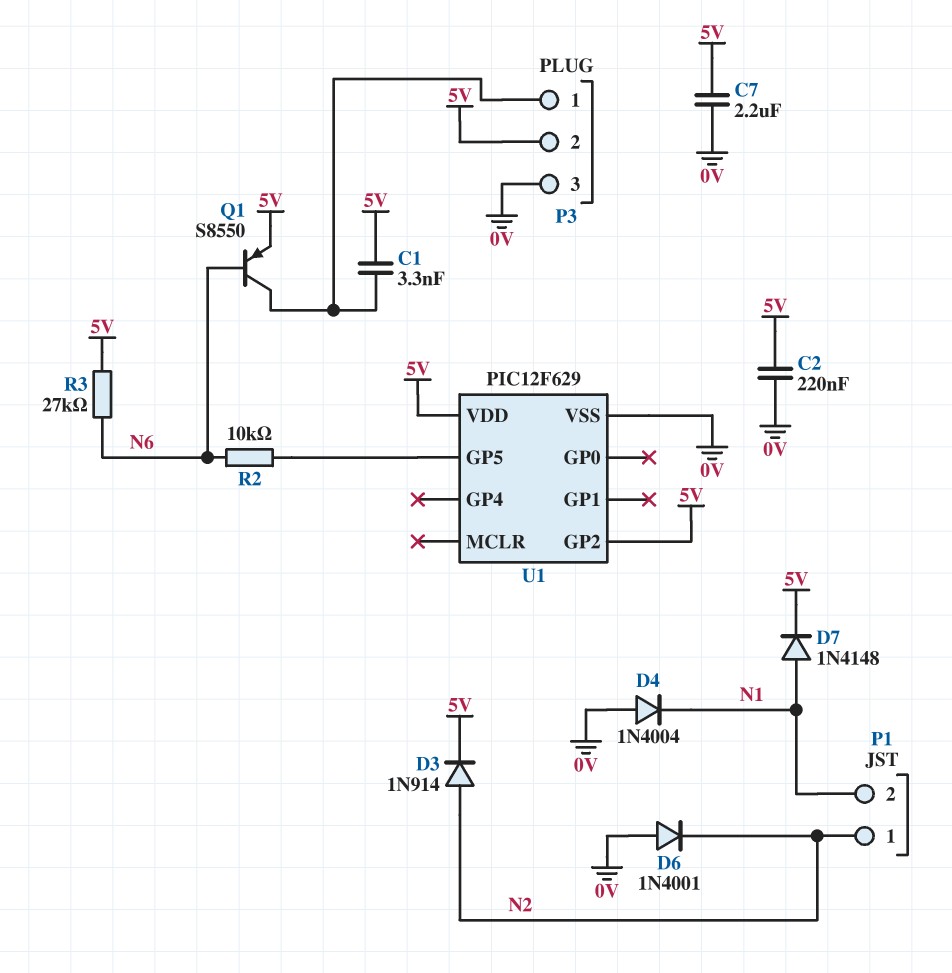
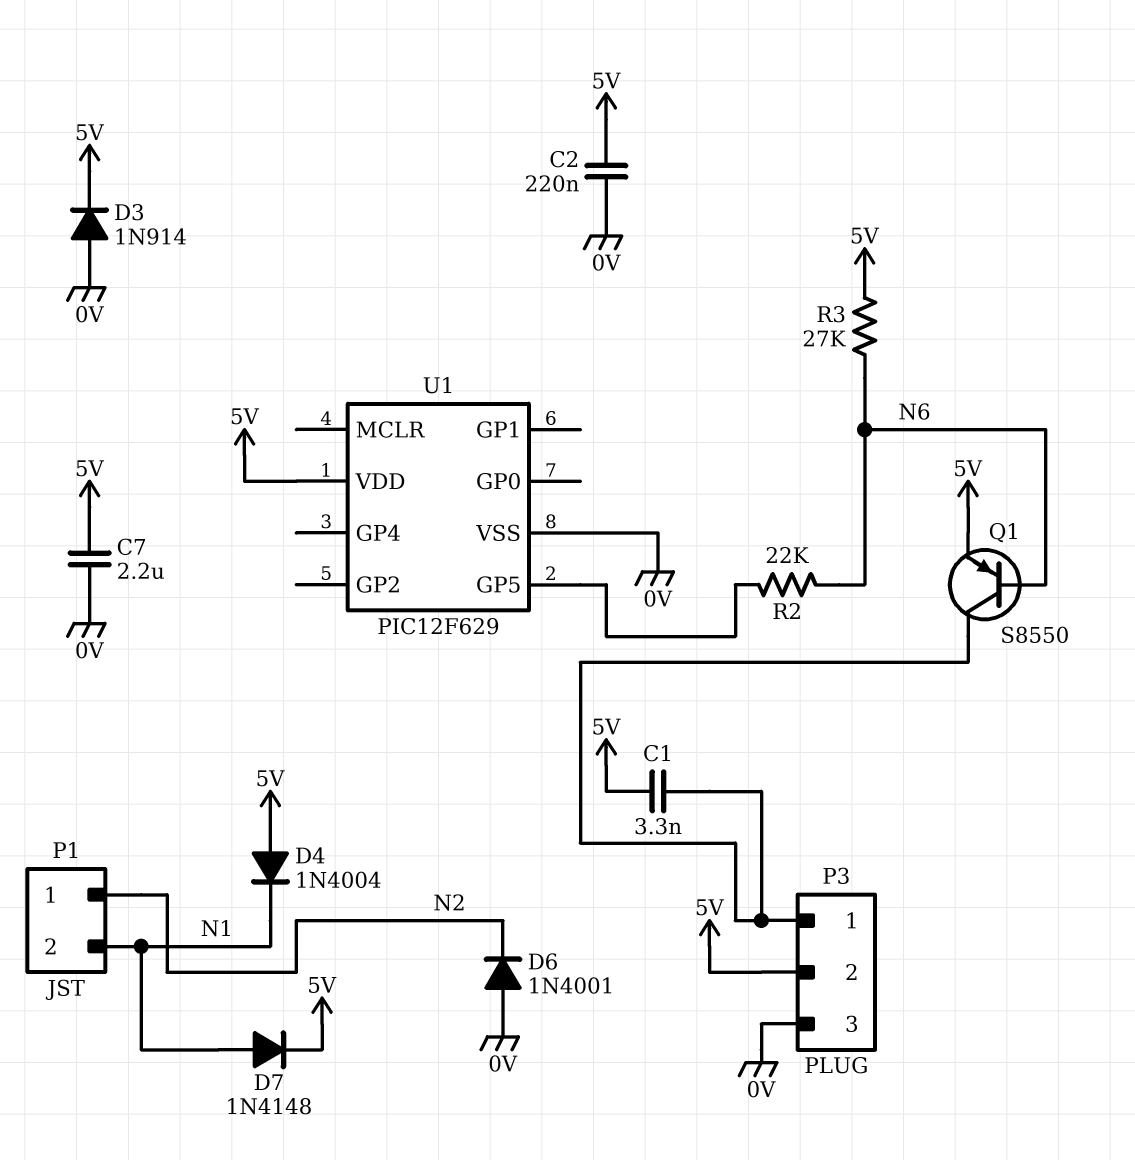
D3: diode 1N914 (A N2, K 5V) -> diode 1N914 (A 0V, K 5V)
D4: diode 1N4004 (A 0V, K N1) -> diode 1N4004 (A 5V, K N1)
R2: 10k (N6, U1/GP5) -> 22k (N6, U1/GP5)
U1 pin GP2: 5V -> none

